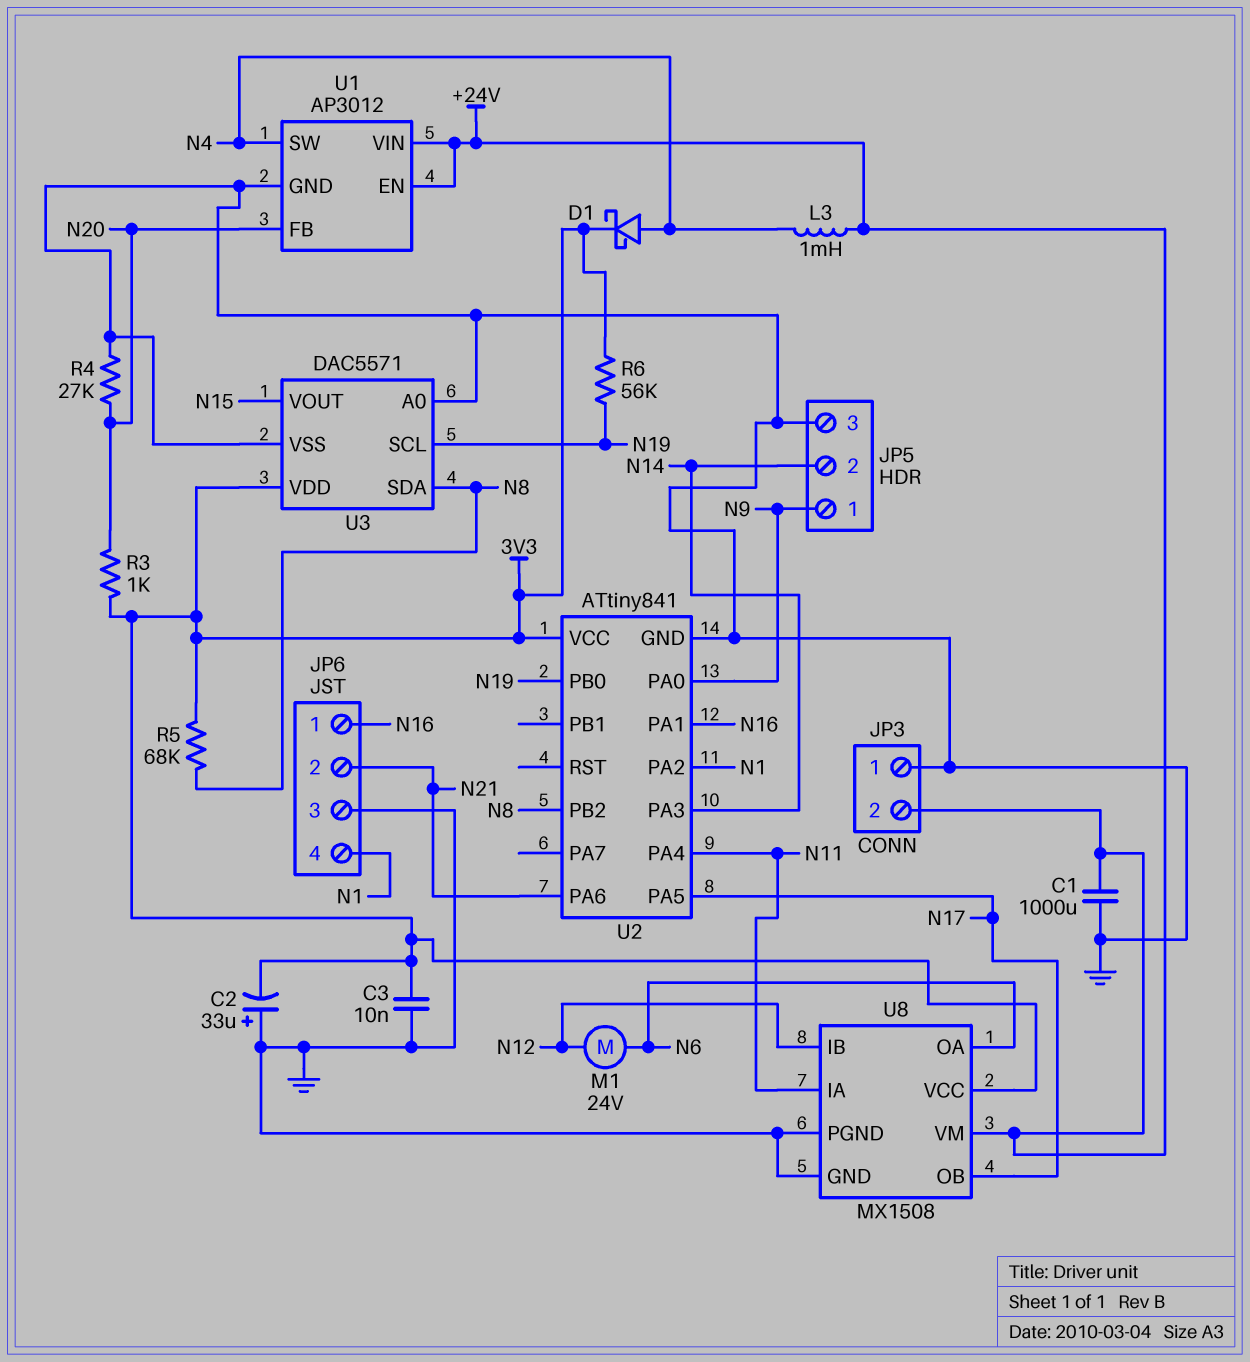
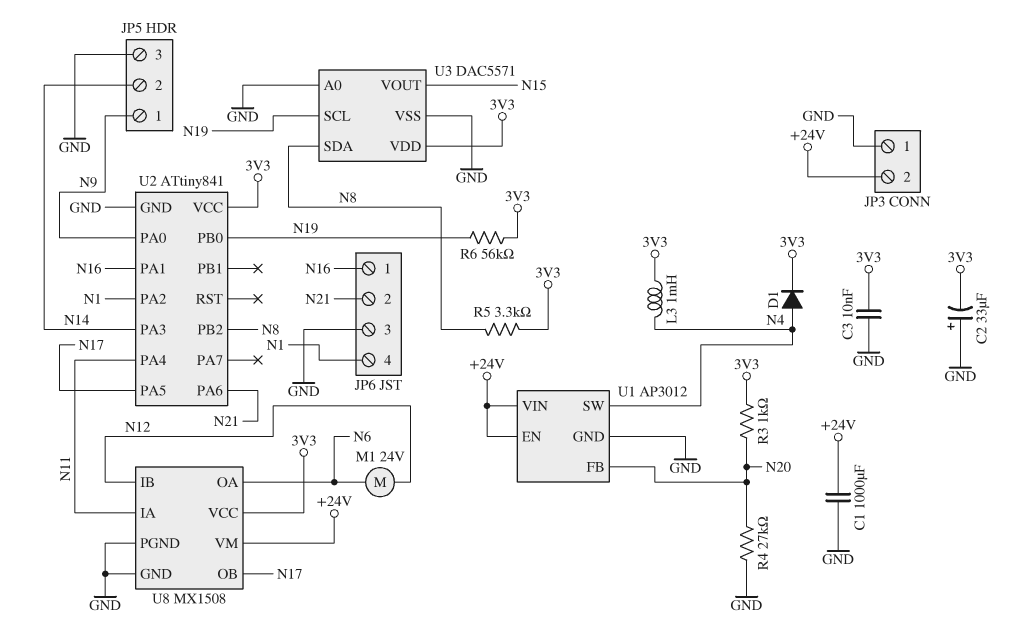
D1: schottky (A N4, K 3V3) -> diode (A N4, K 3V3)
L3: 1mH (+24V, N4) -> 1mH (3V3, N4)
R5: 68k (3V3, N8) -> 3.3k (3V3, N8)

